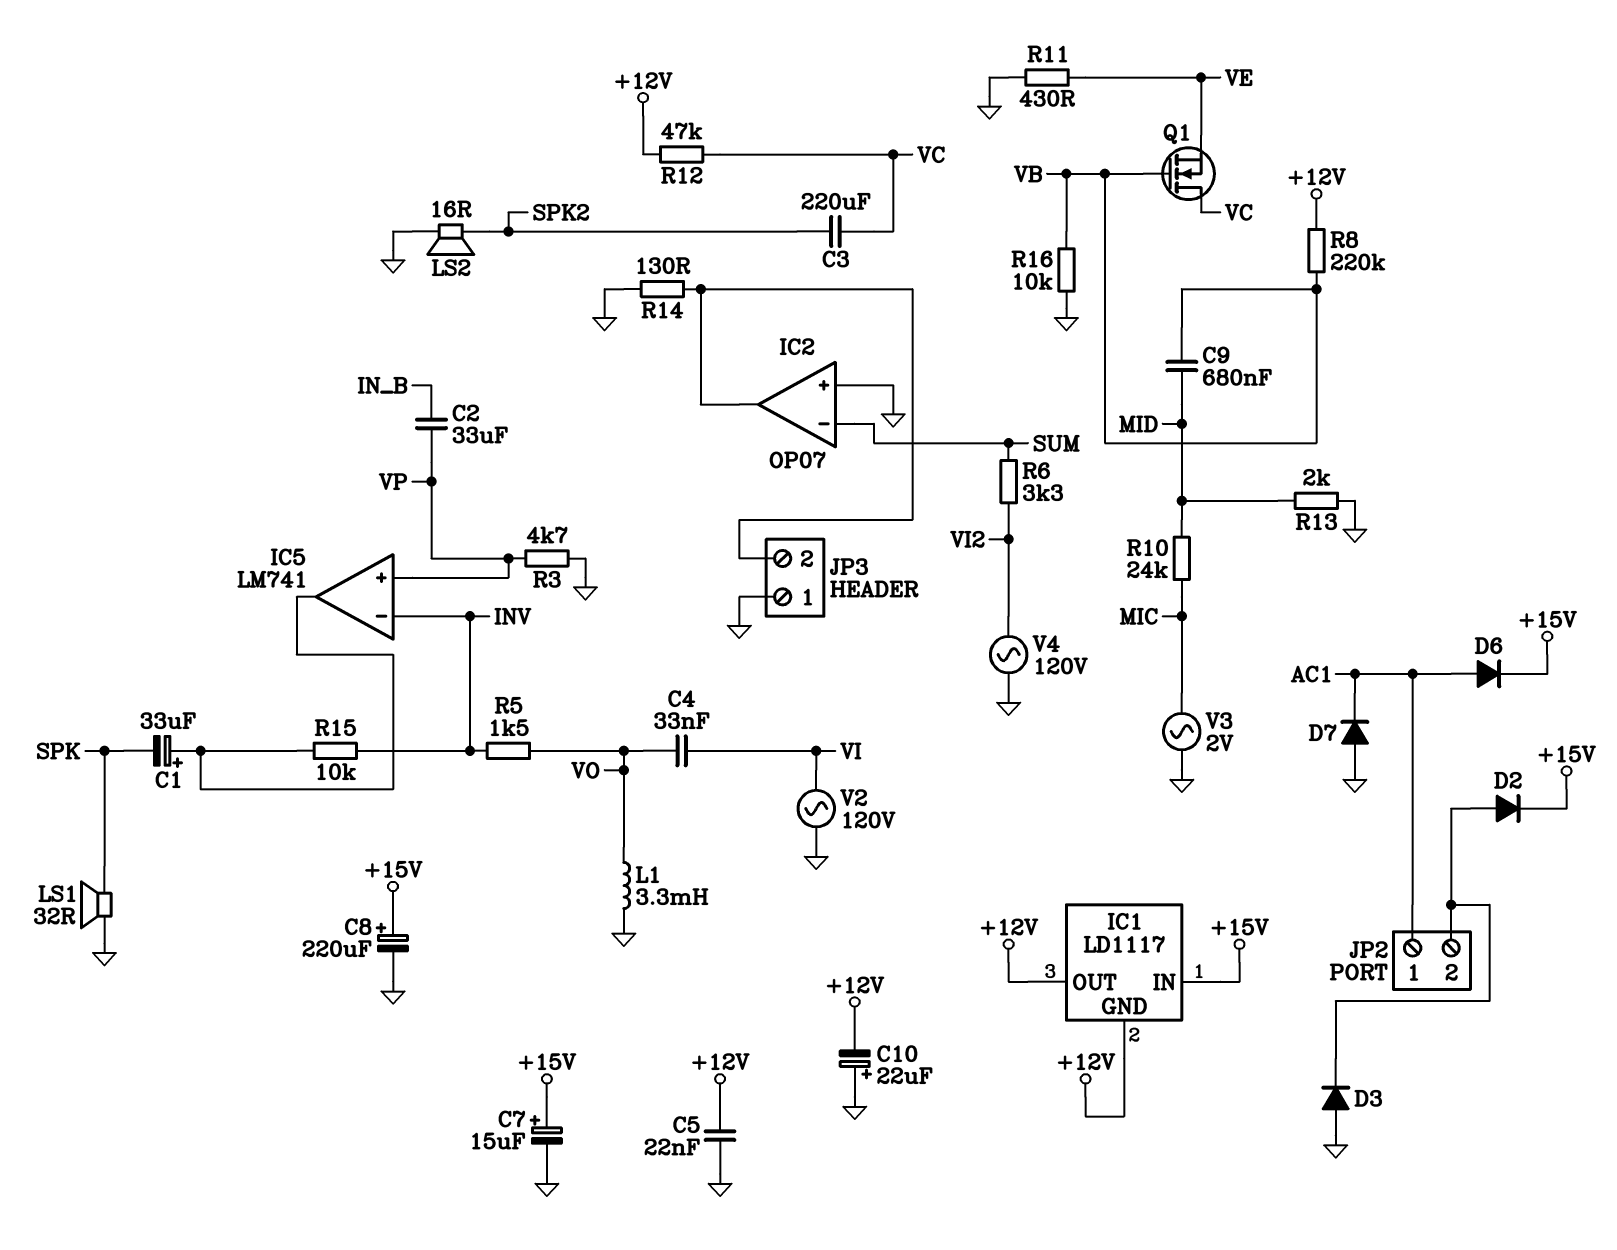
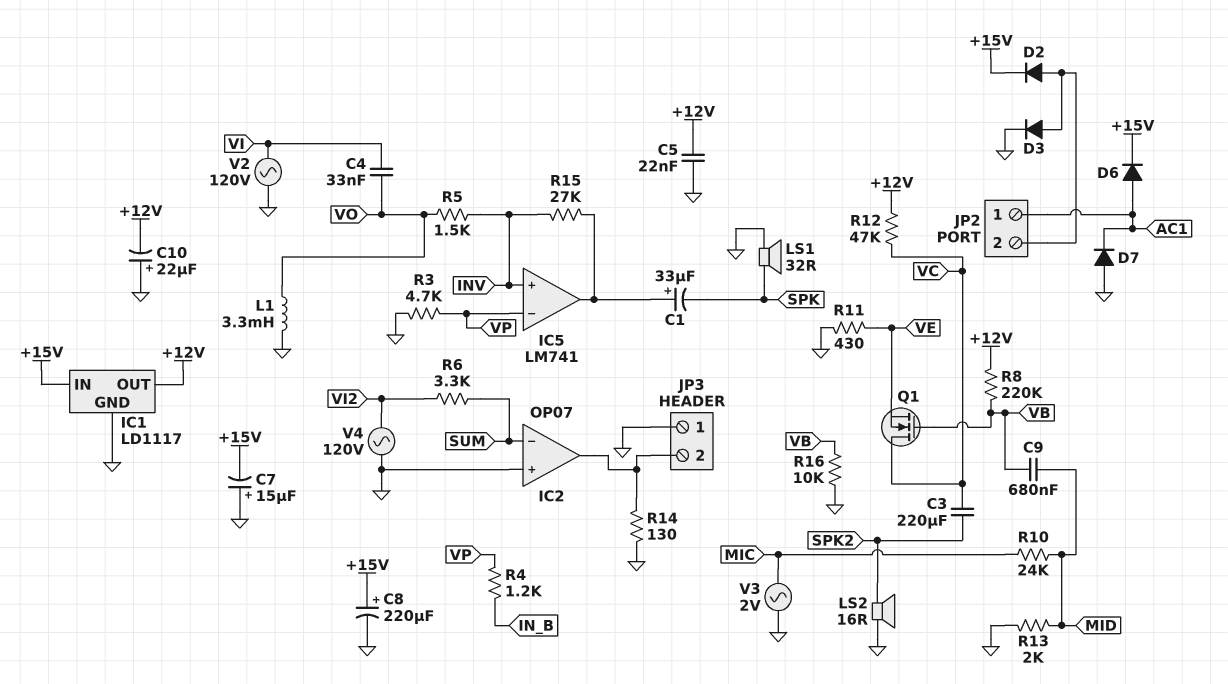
C2: 33uF (IN_B, VP) -> none
C7: 15uF (plus +15V, minus GND) -> 15uF (plus GND, minus +15V)
D3: diode (A GND, K JP2/2) -> diode (A JP2/2, K GND)
IC1 pin GND: +12V -> GND
IC5 pin in+: VP -> INV
IC5 pin in-: INV -> VP
R4: none -> 1.2k (IN_B, VP)
R15: 10k (IC5/out, INV) -> 27k (IC5/out, INV)

